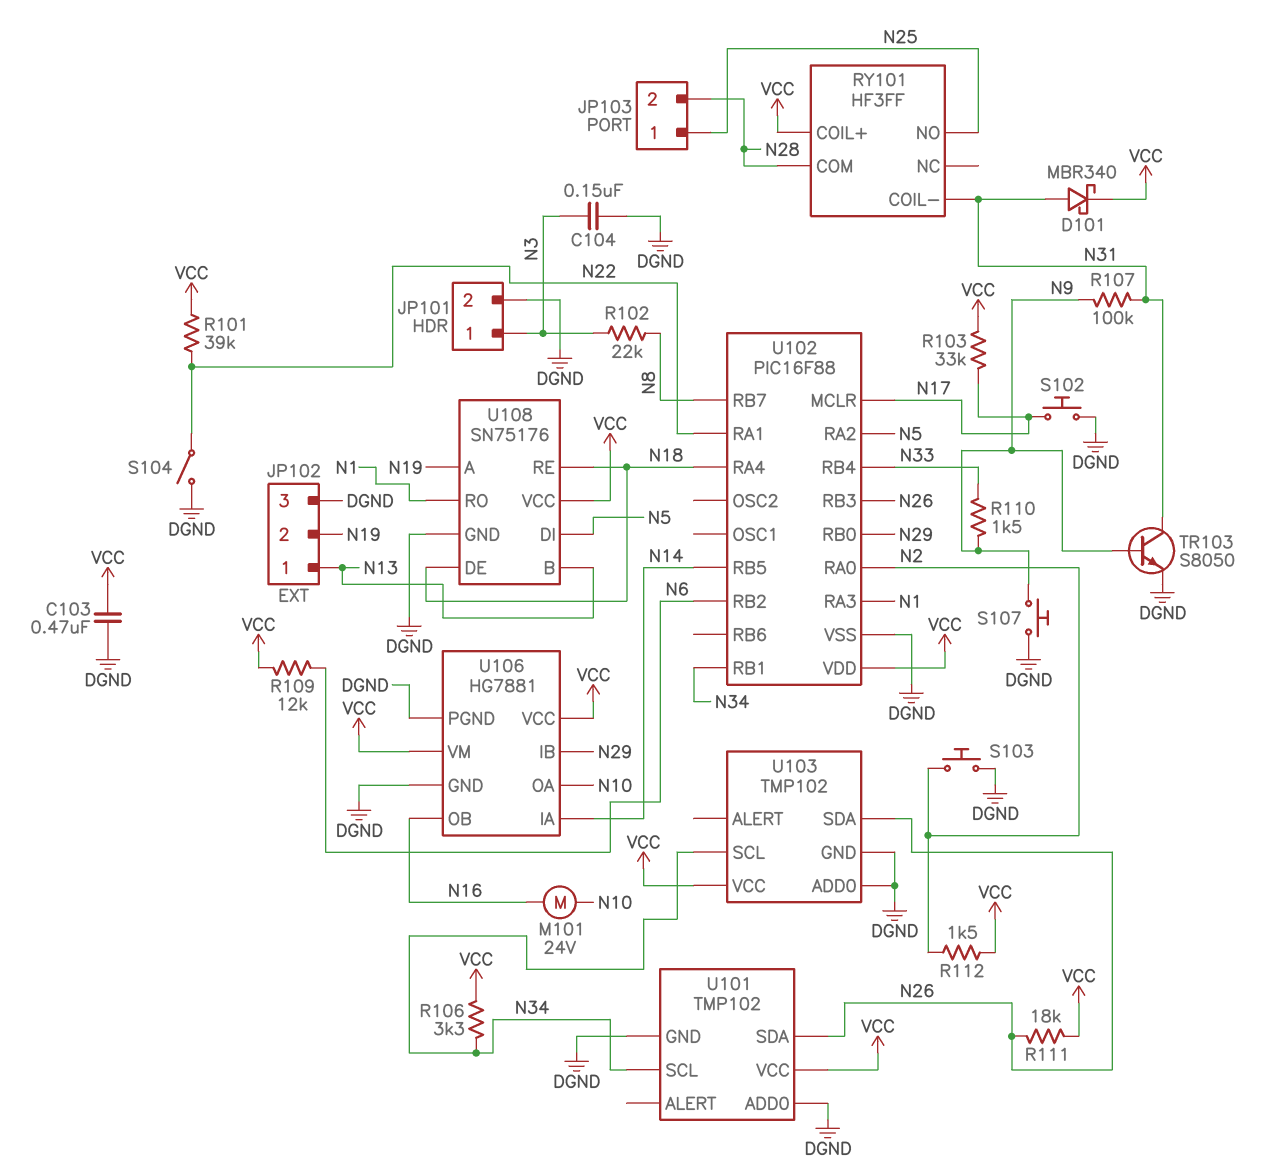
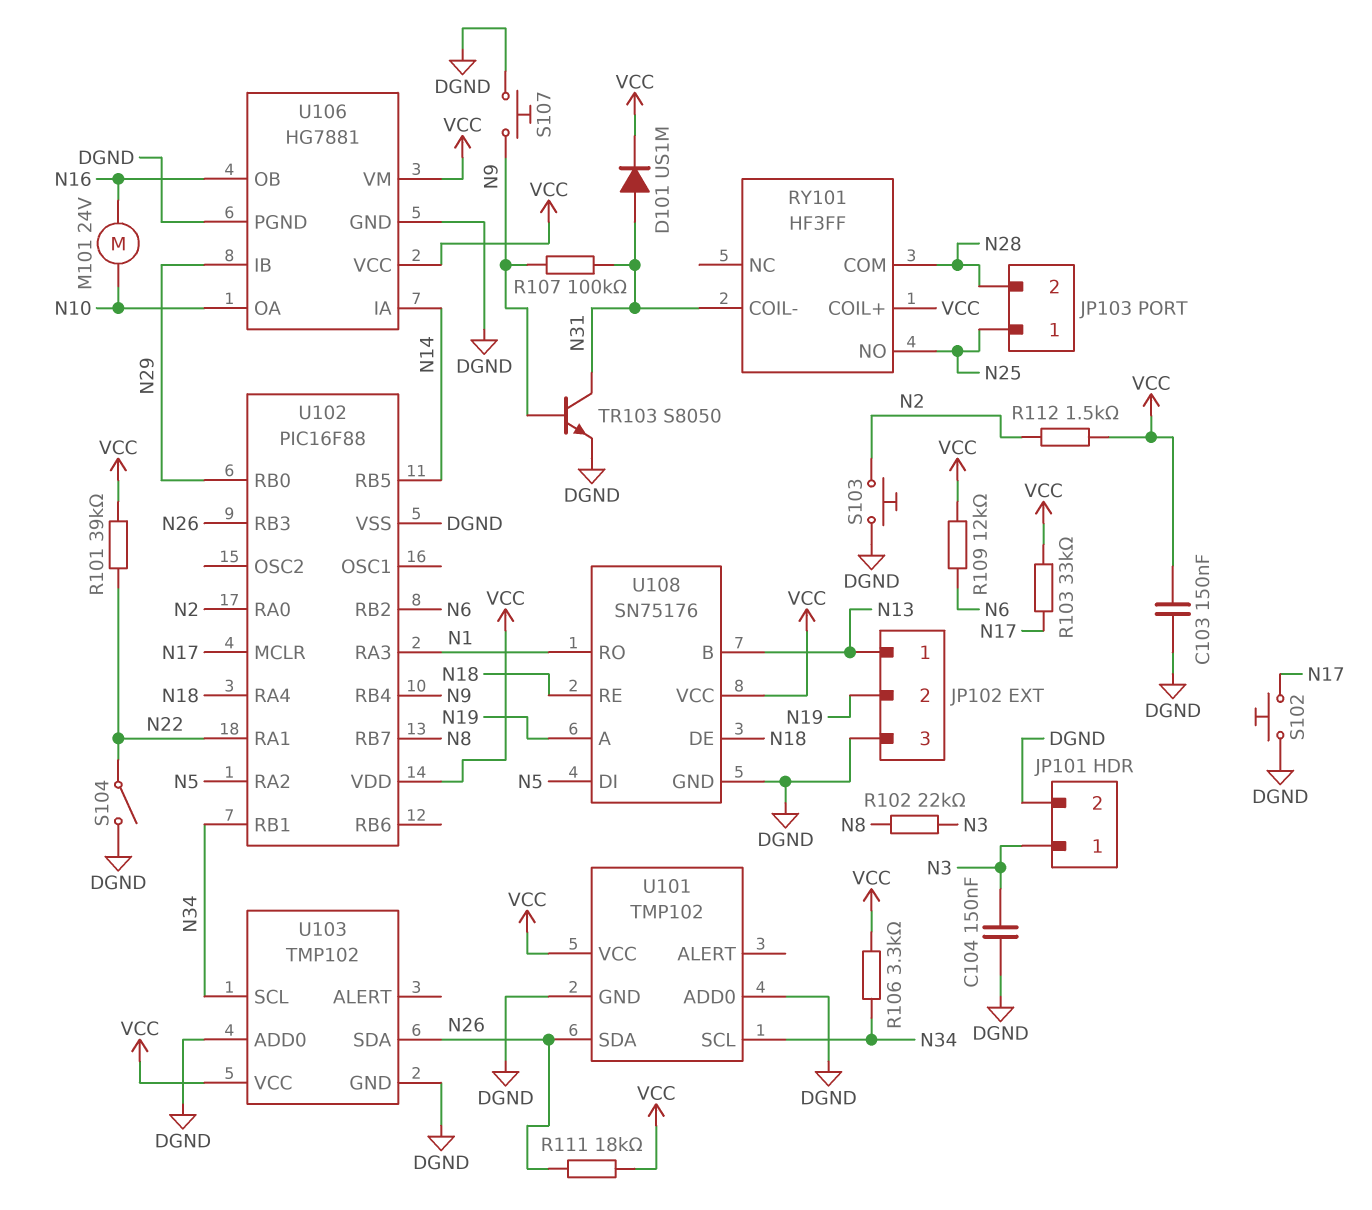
C103: 470nF (DGND, VCC) -> 150nF (DGND, VCC)
D101: schottky MBR340 (A N31, K VCC) -> diode US1M (A N31, K VCC)
R110: 1.5k (N9, N33) -> none
U102 pin RB4: N33 -> N9

